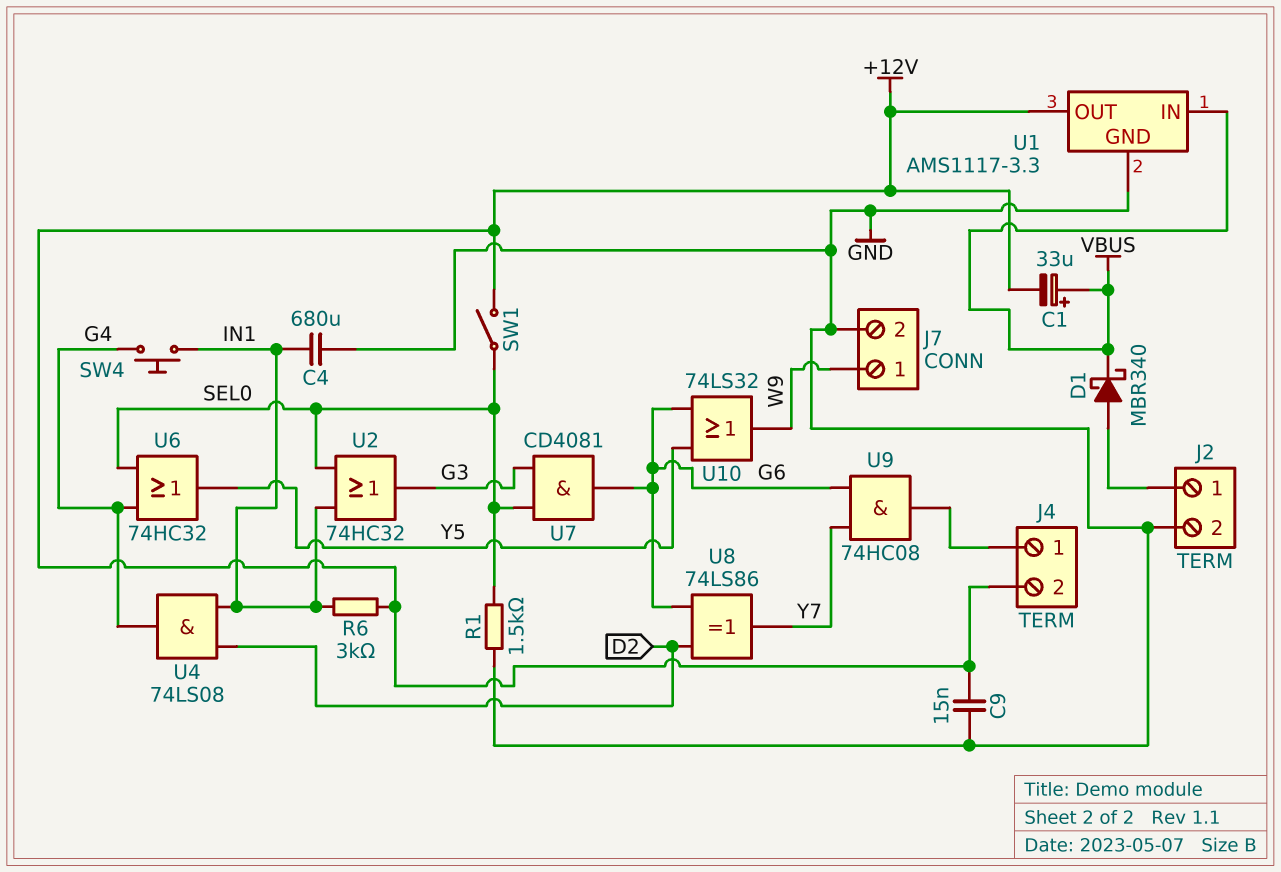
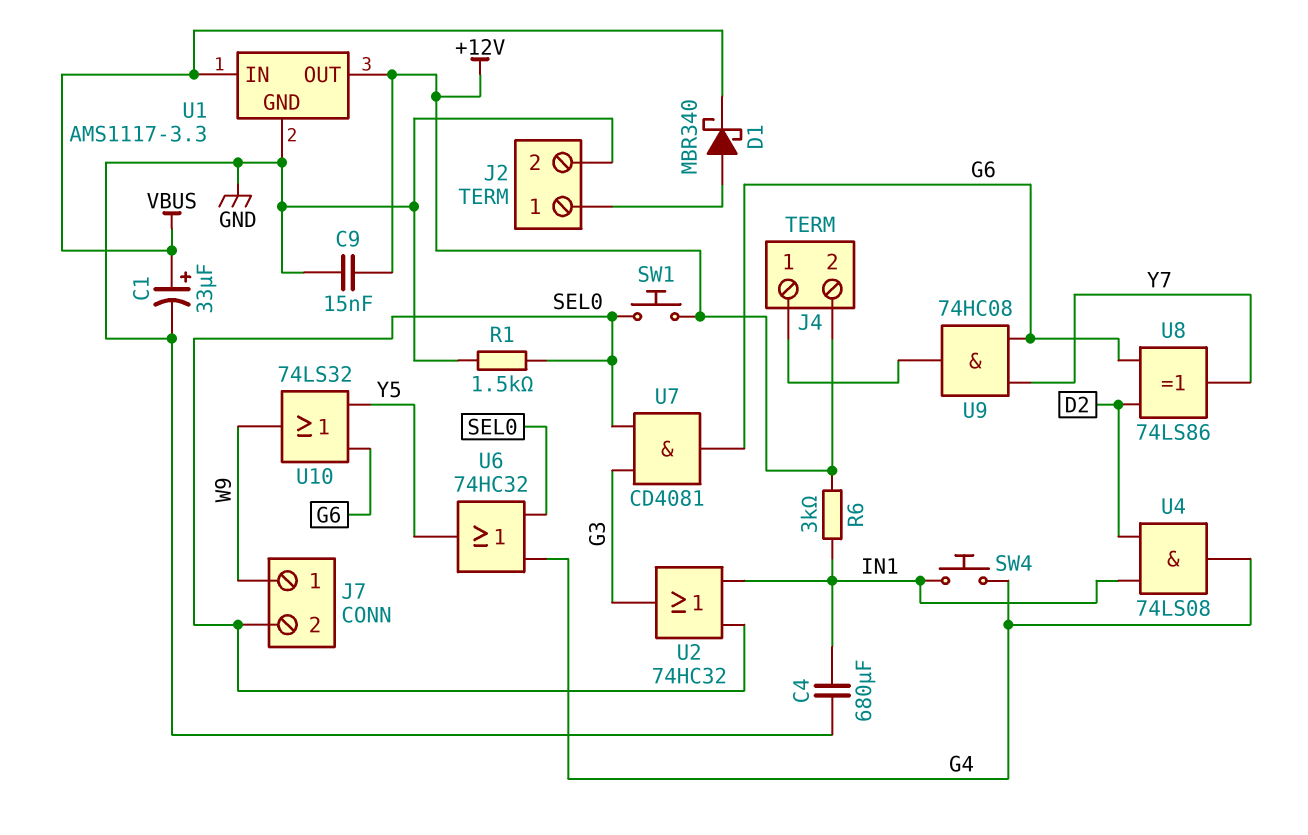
C1: 33uF (plus VBUS, minus +12V) -> 33uF (plus VBUS, minus GND)
J7 pin 2: GND -> SEL0
SW1: switch (+12V, SEL0) -> button (+12V, SEL0)

